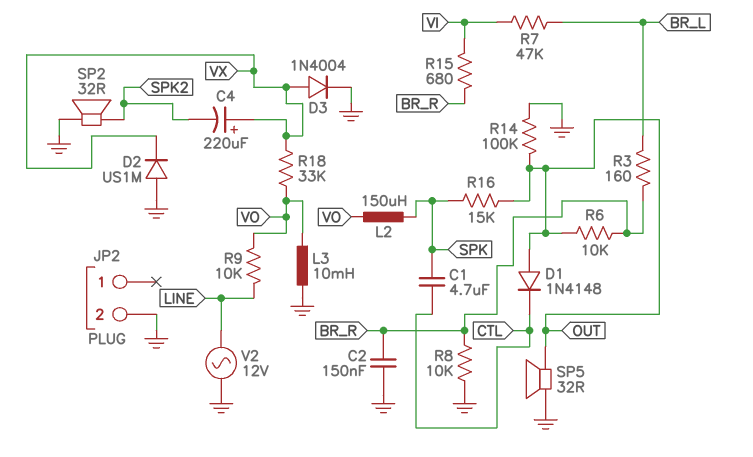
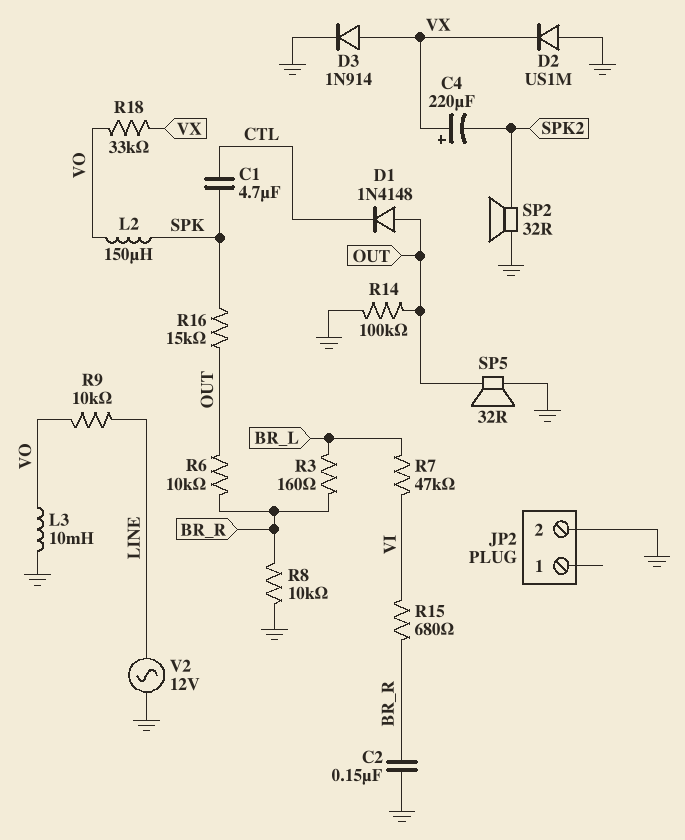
D3: diode 1N4004 (A VX, K GND) -> diode 1N914 (A VX, K GND)

